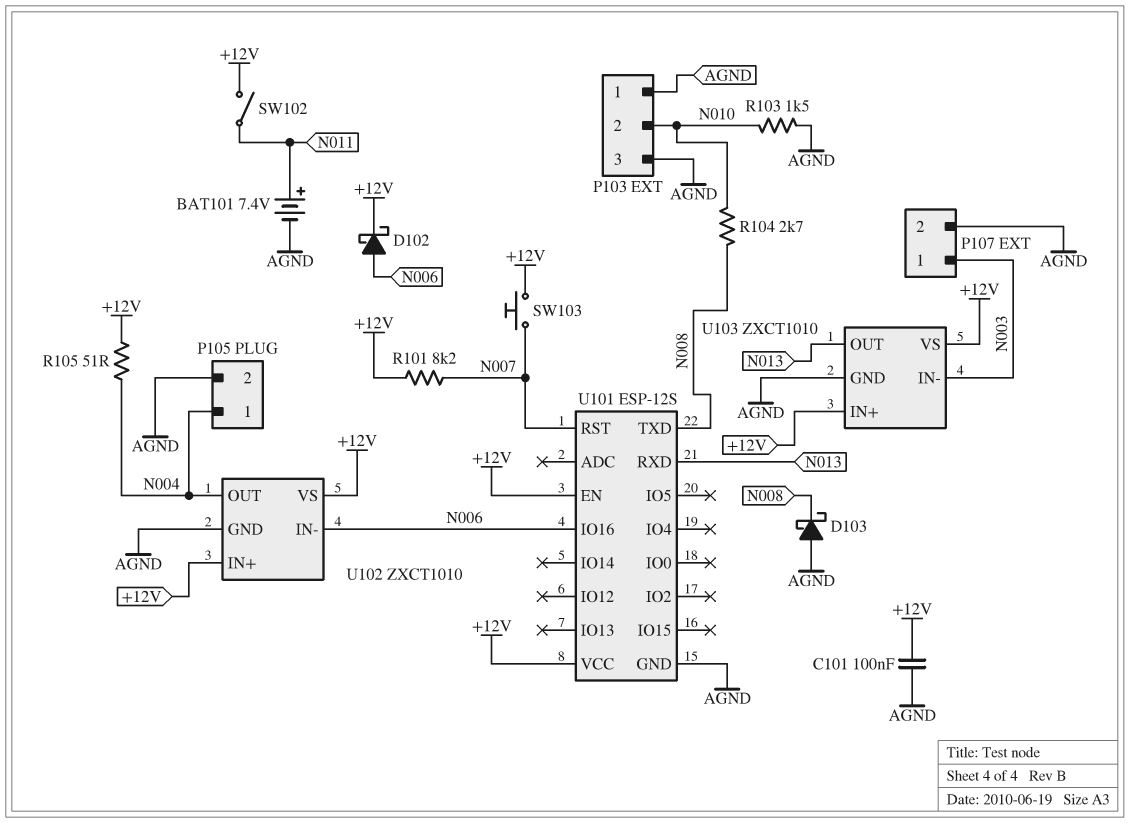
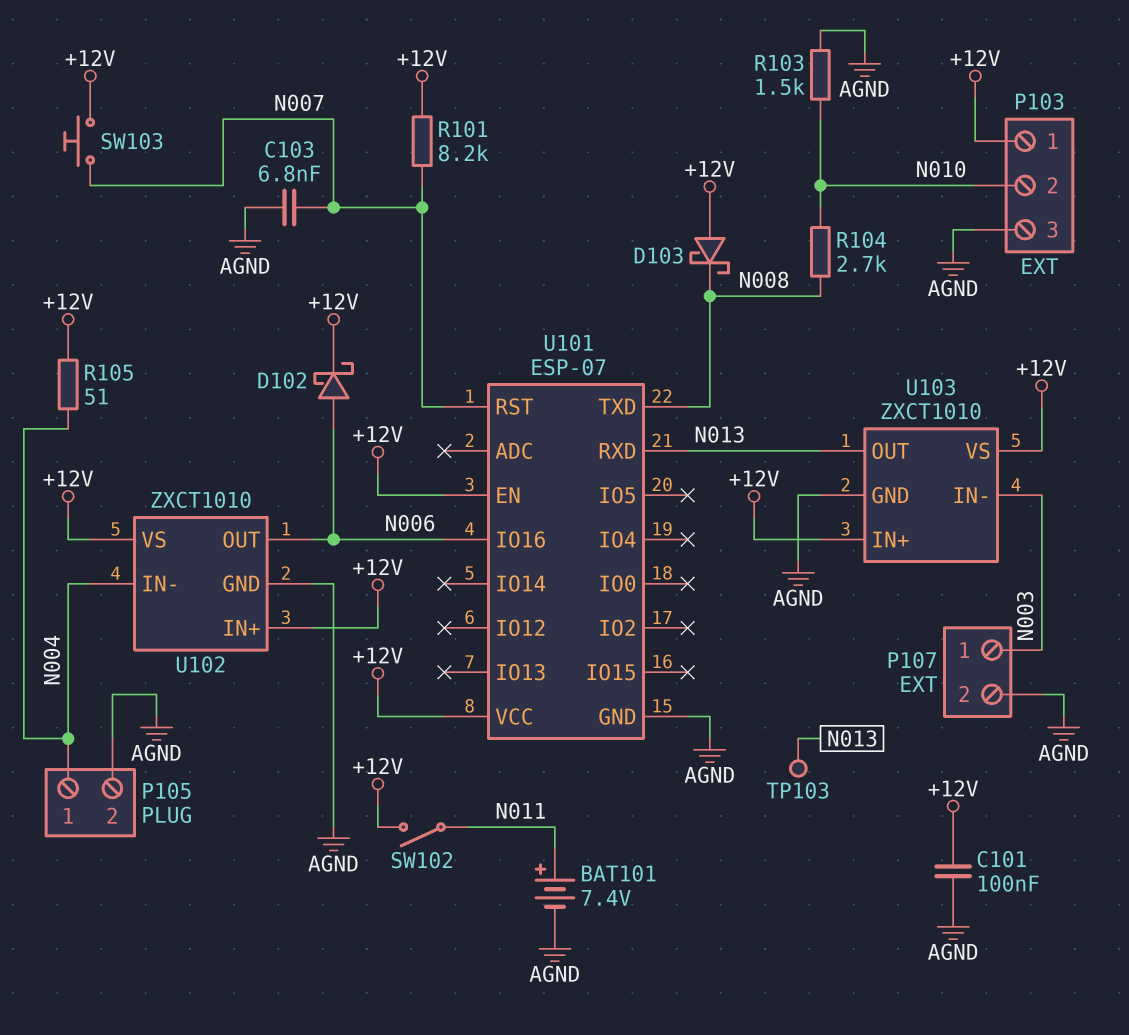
C103: none -> 6.8nF (AGND, N007)
D103: schottky (A AGND, K N008) -> schottky (A +12V, K N008)
P103 pin 1: AGND -> +12V
TP103: none -> test point (N013)
U101: ESP-12S -> ESP-07
U102 pin IN-: N006 -> N004
U102 pin OUT: N004 -> N006

